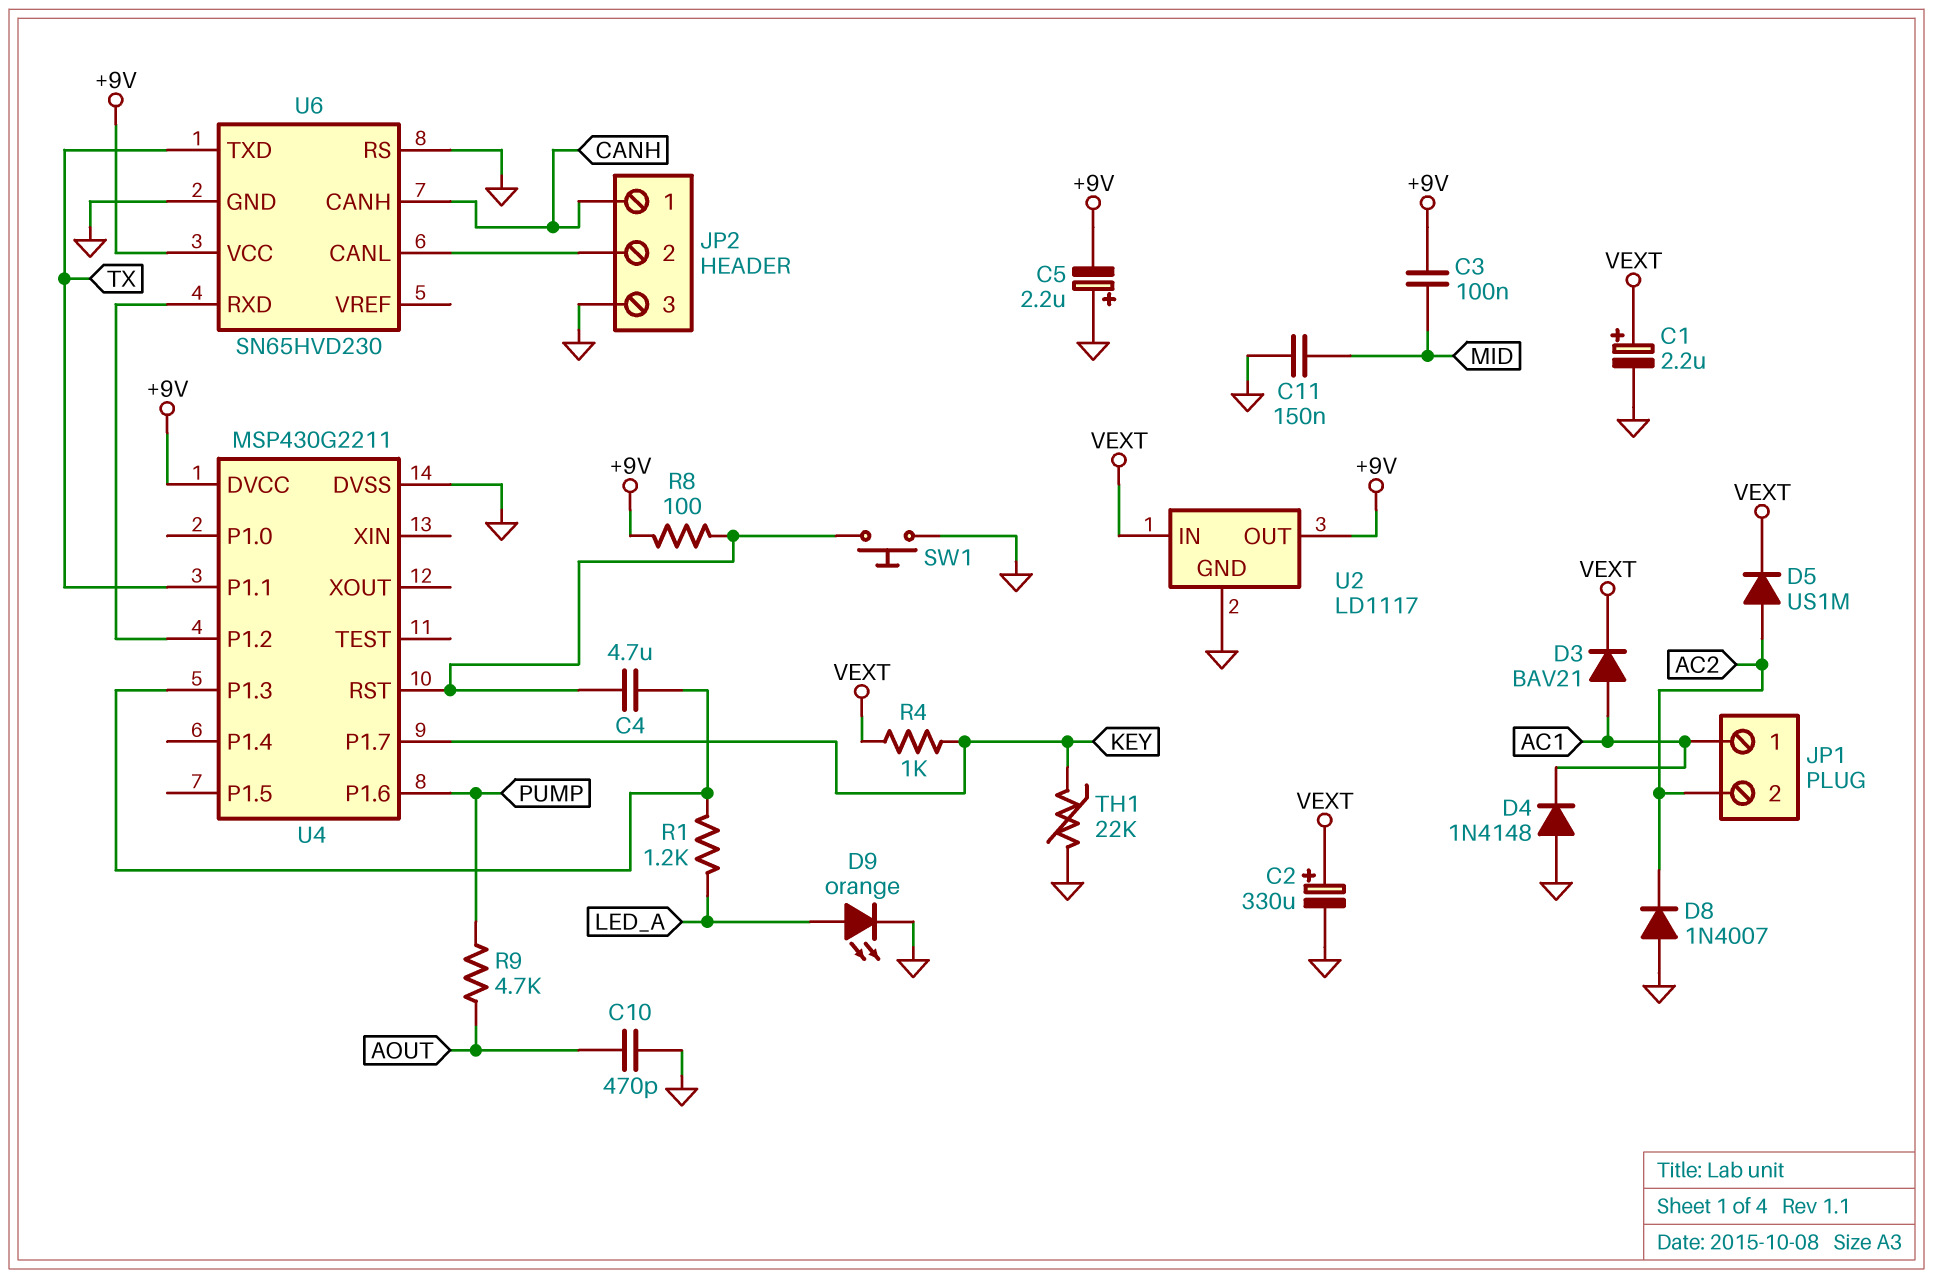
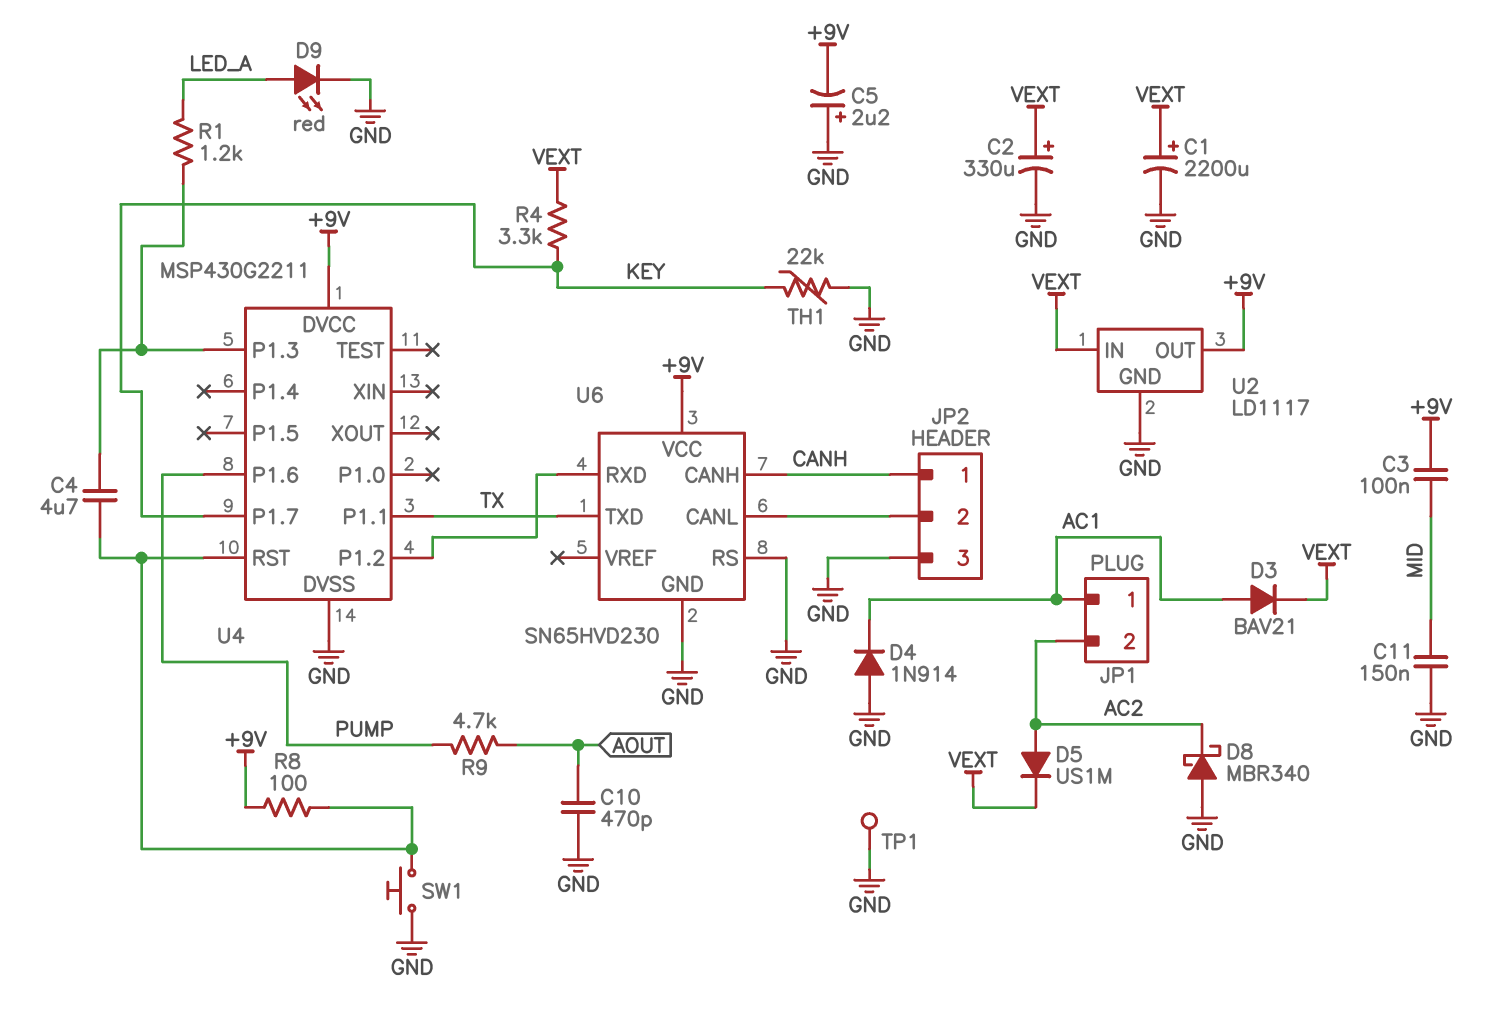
C1: 2.2uF (plus VEXT, minus GND) -> 2200uF (plus VEXT, minus GND)
D4: diode 1N4148 (A GND, K AC1) -> diode 1N914 (A GND, K AC1)
D8: diode 1N4007 (A GND, K AC2) -> schottky MBR340 (A GND, K AC2)
D9: LED orange (A LED_A, K GND) -> LED red (A LED_A, K GND)
R4: 1k (KEY, VEXT) -> 3.3k (KEY, VEXT)
TP1: none -> test point (GND)

